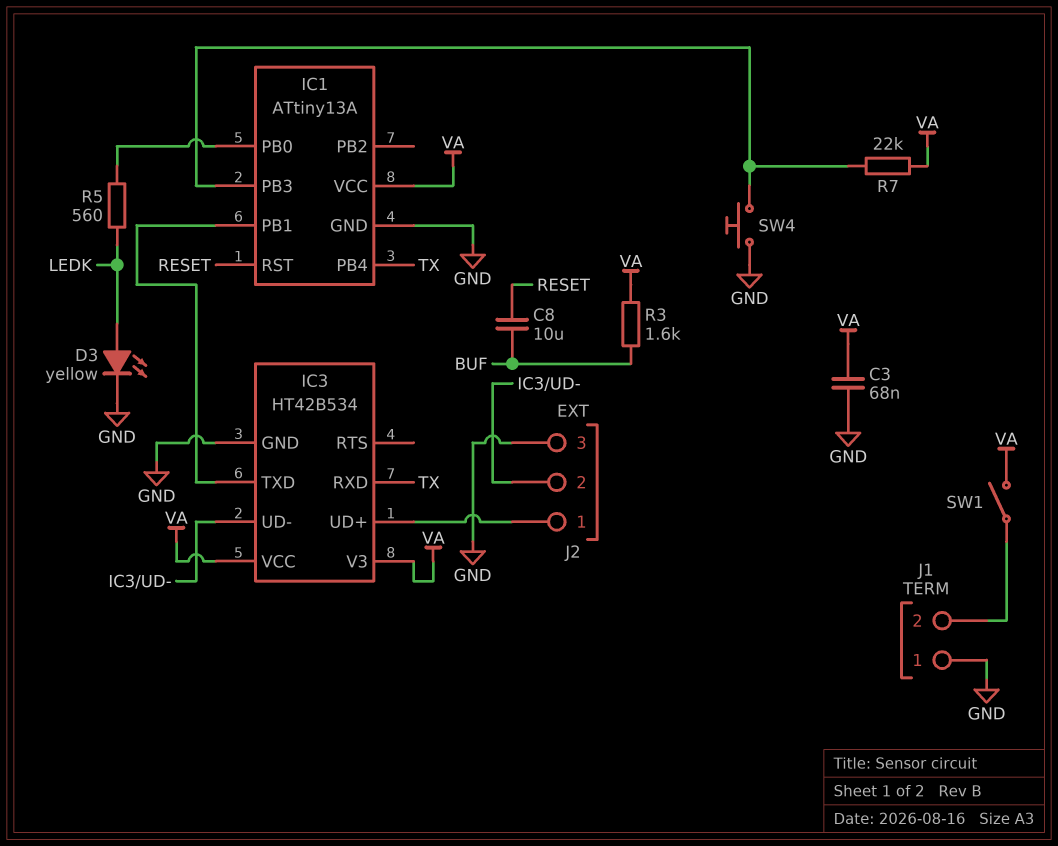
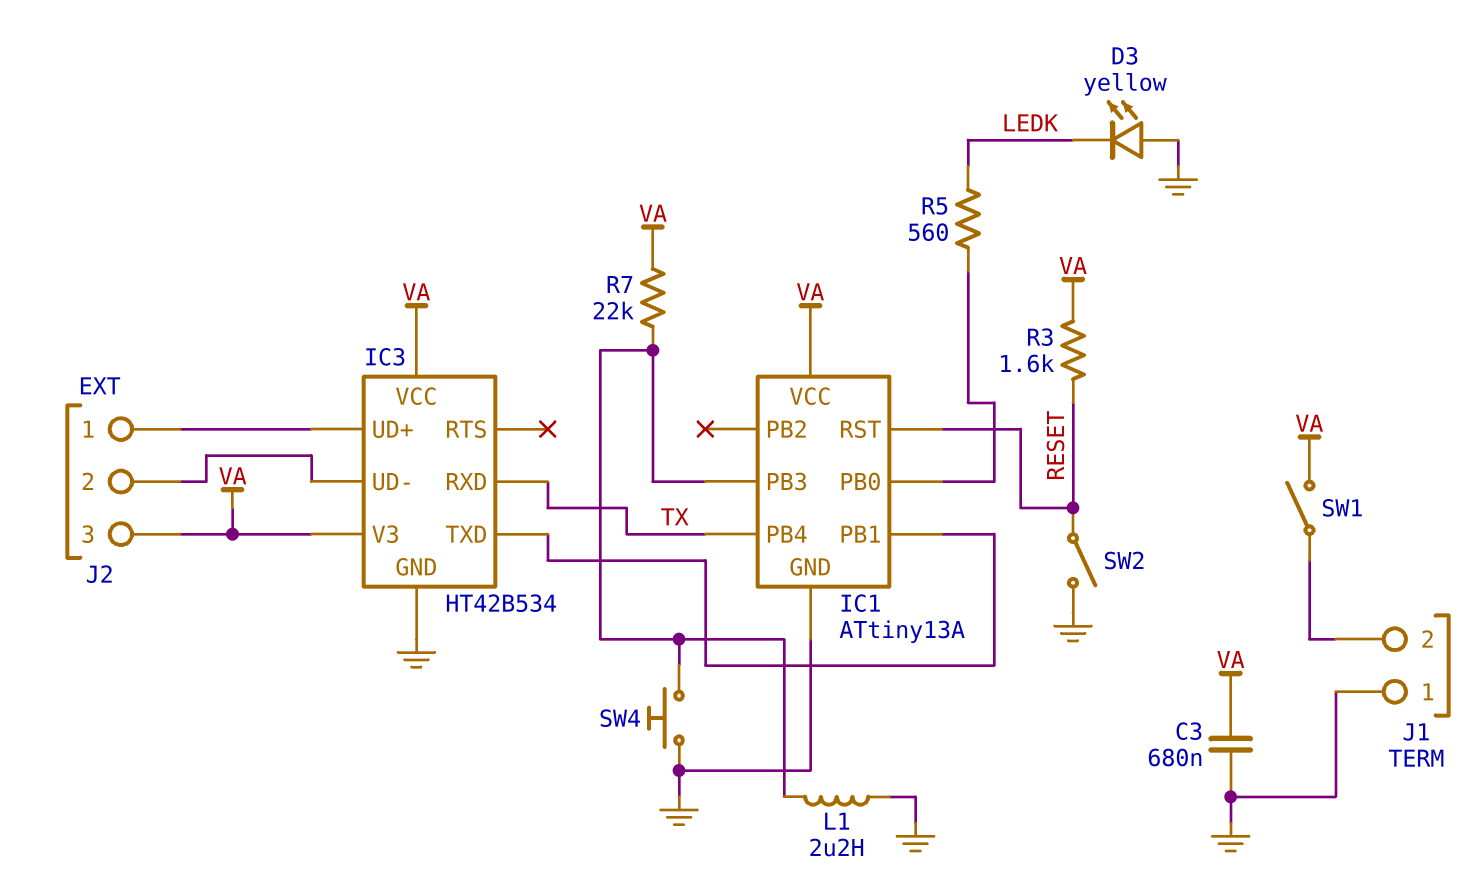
C3: 68nF (GND, VA) -> 680nF (GND, VA)
C8: 10uF (BUF, RESET) -> none
D3: LED yellow (A LEDK, K GND) -> LED yellow (A GND, K LEDK)
J2 pin 3: GND -> VA
L1: none -> 2.2uH (GND, IC1/PB3)
R3: 1.6k (BUF, VA) -> 1.6k (RESET, VA)
SW2: none -> switch (GND, RESET)

